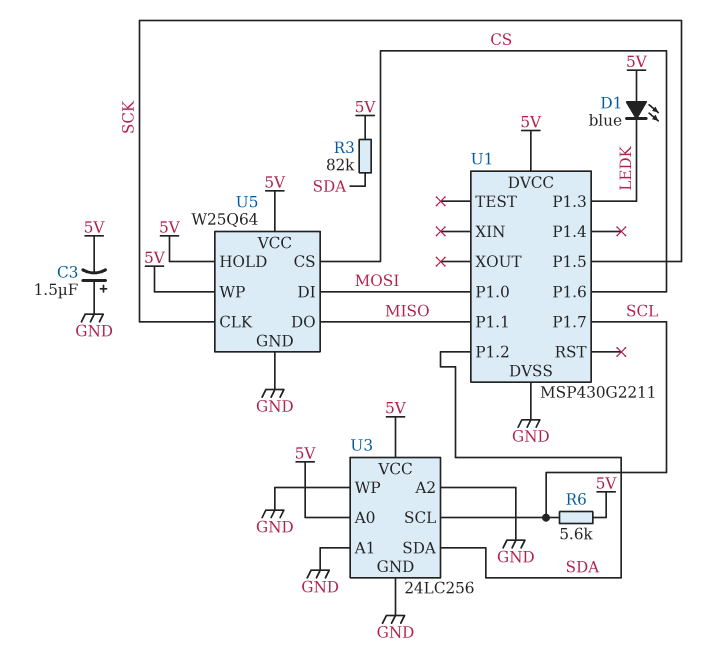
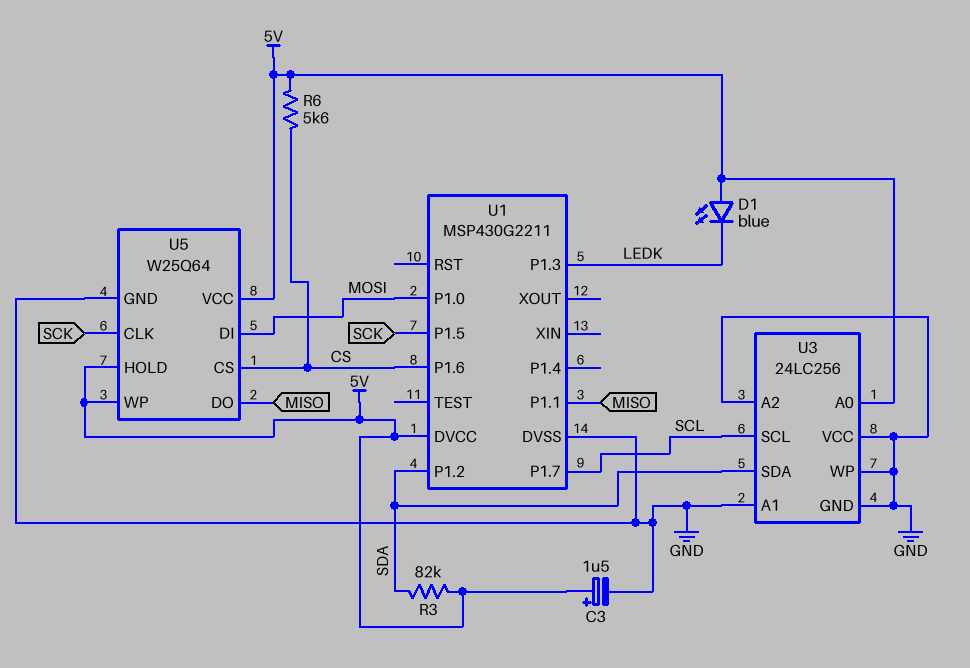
C3: 1.5uF (plus GND, minus 5V) -> 1.5uF (plus 5V, minus GND)
R6: 5.6k (5V, SCL) -> 5.6k (5V, CS)
U3 pin VCC: 5V -> GND

